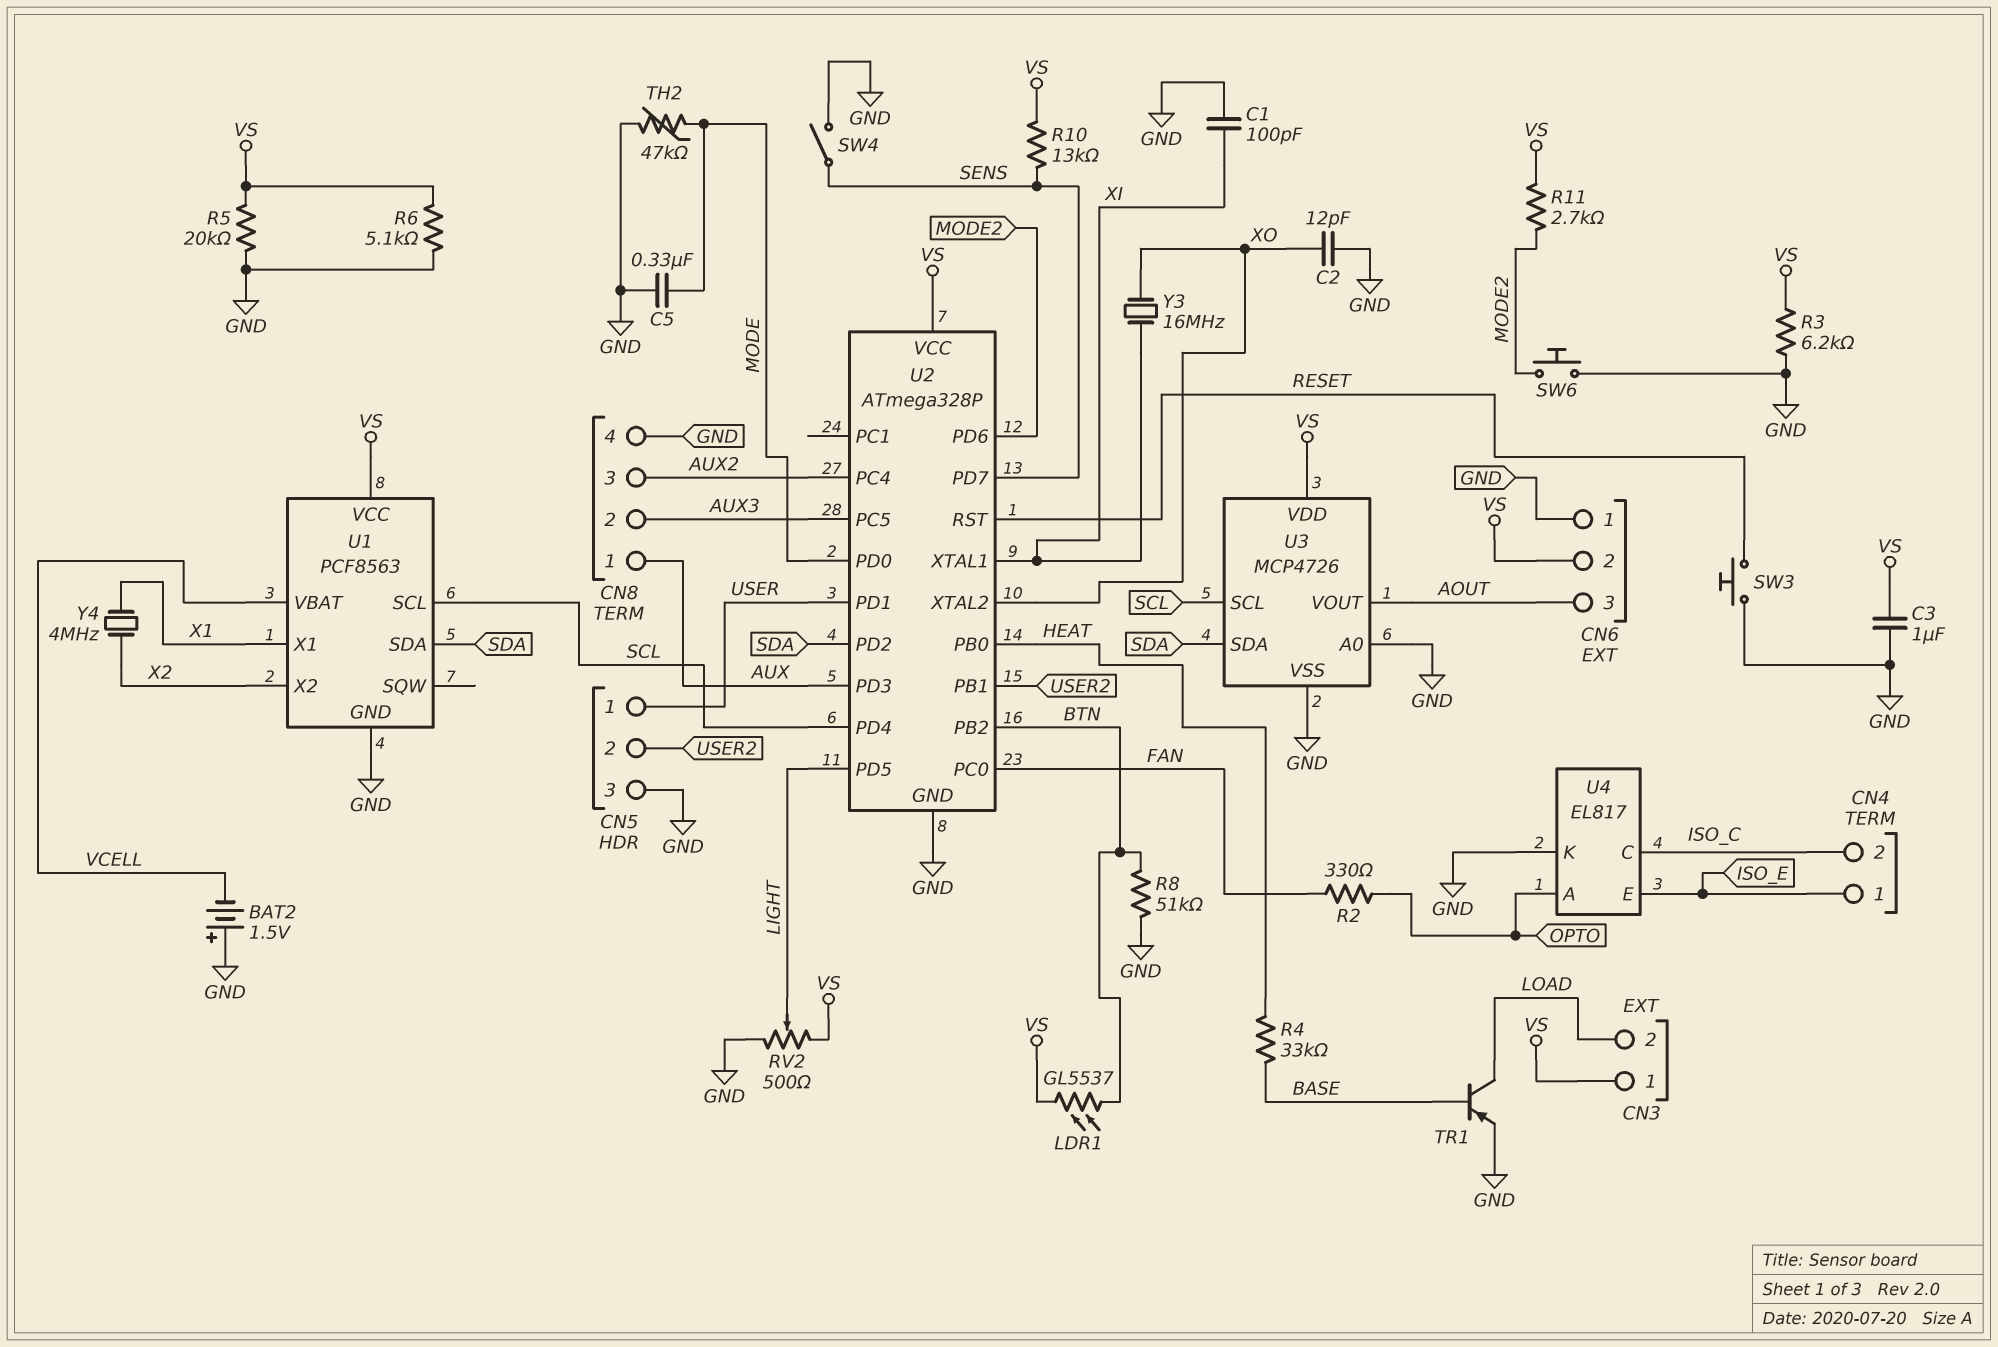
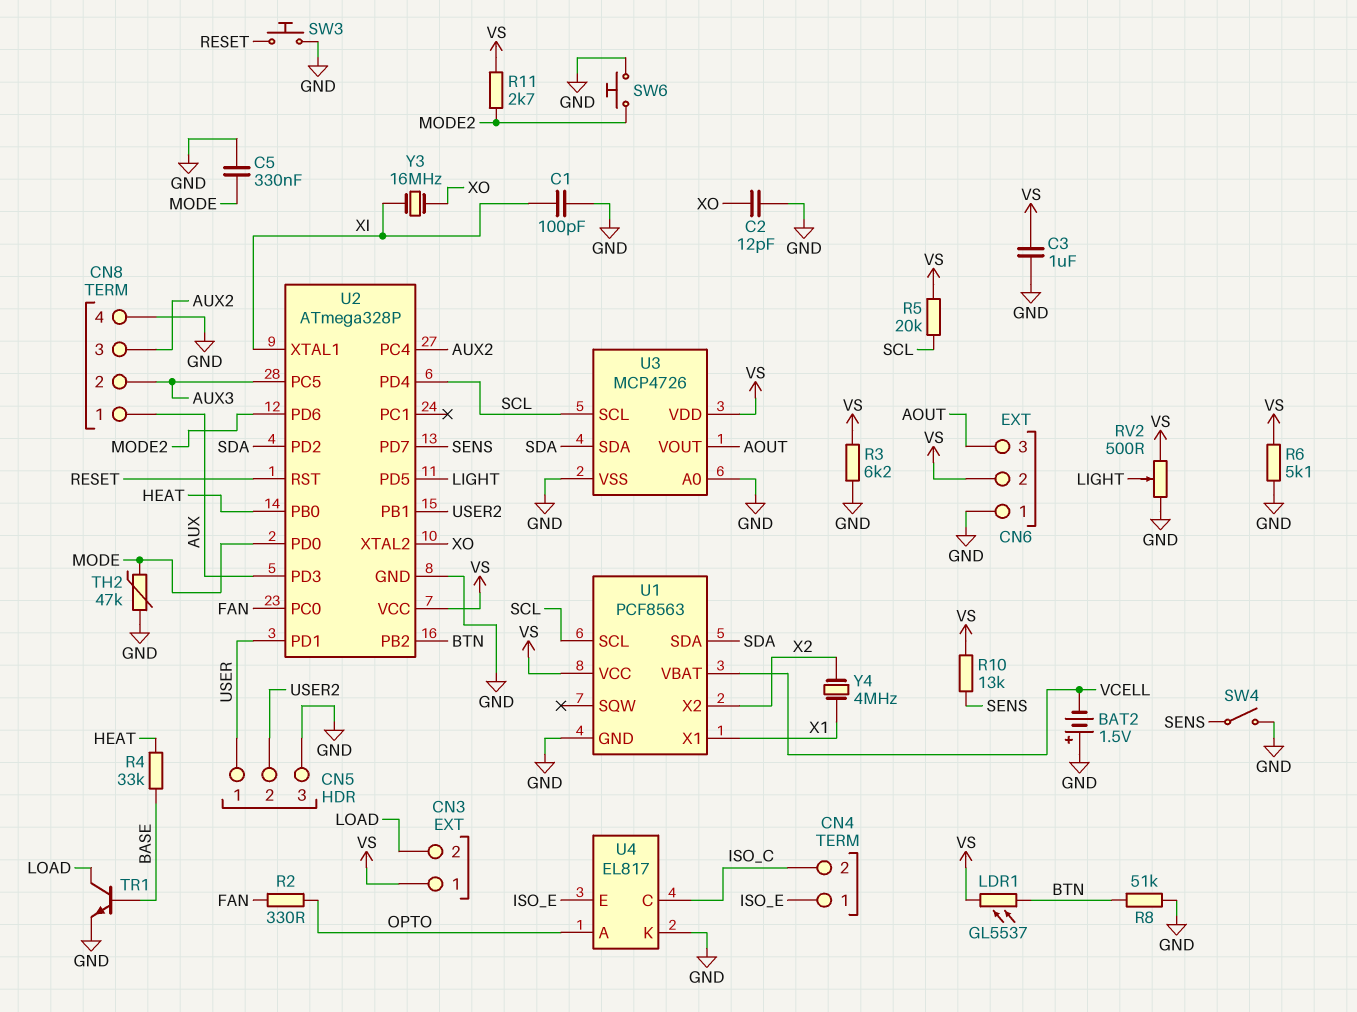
R5: 20k (GND, VS) -> 20k (SCL, VS)
TR1: PNP (B BASE, C LOAD, E GND) -> NPN (B BASE, C LOAD, E GND)

